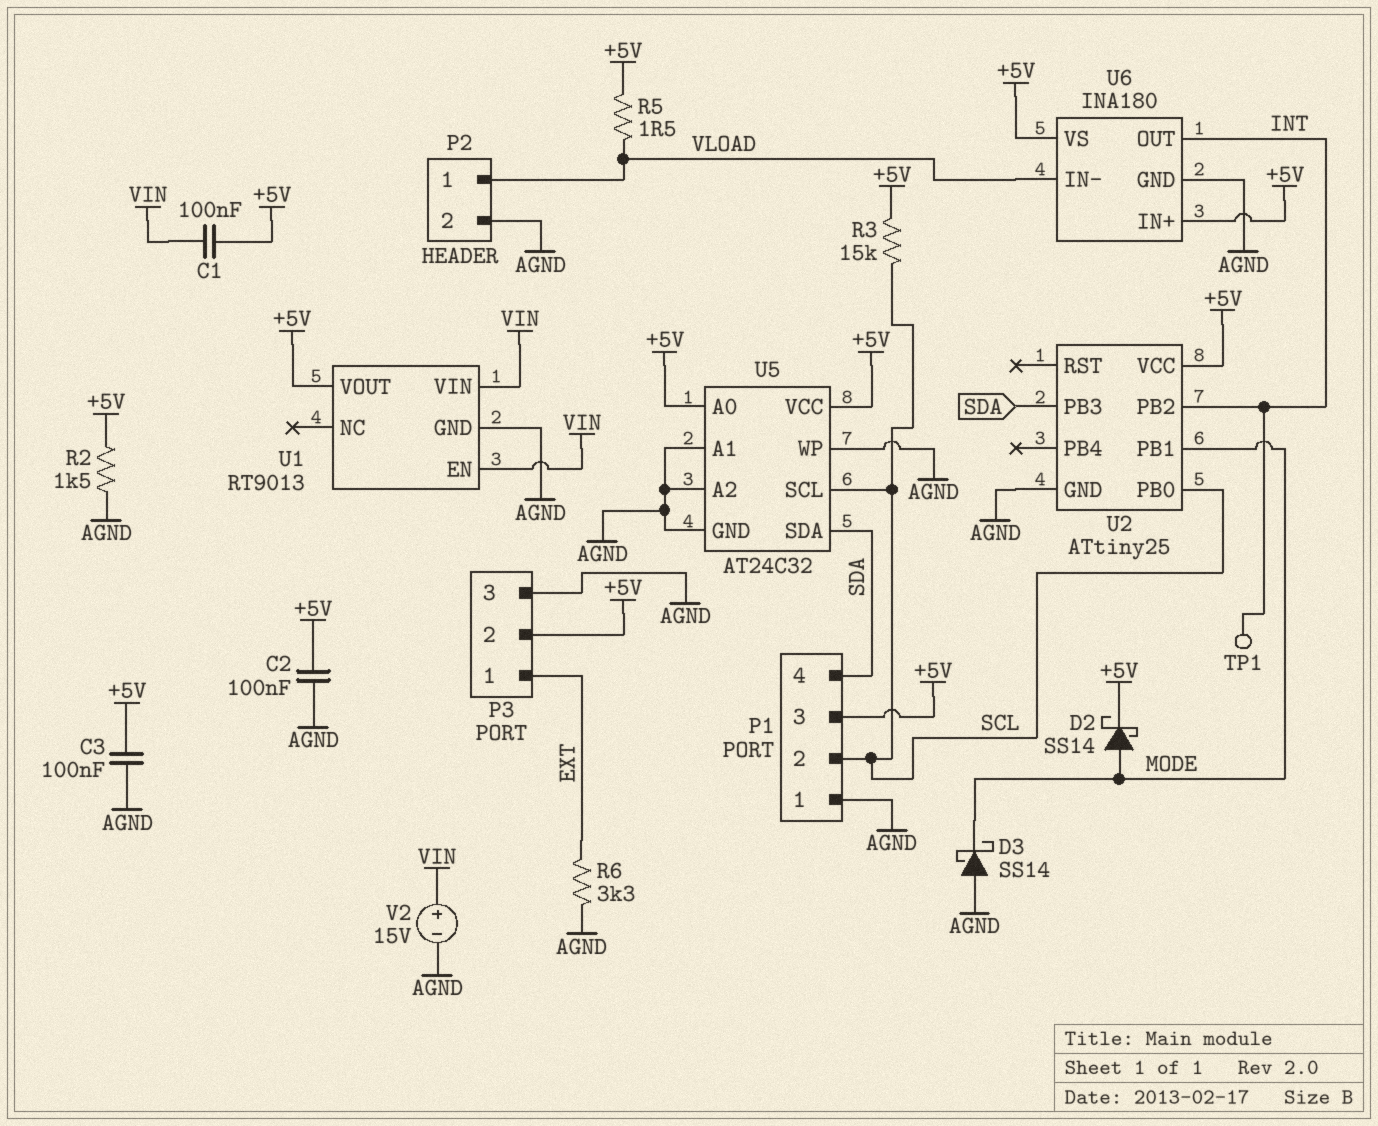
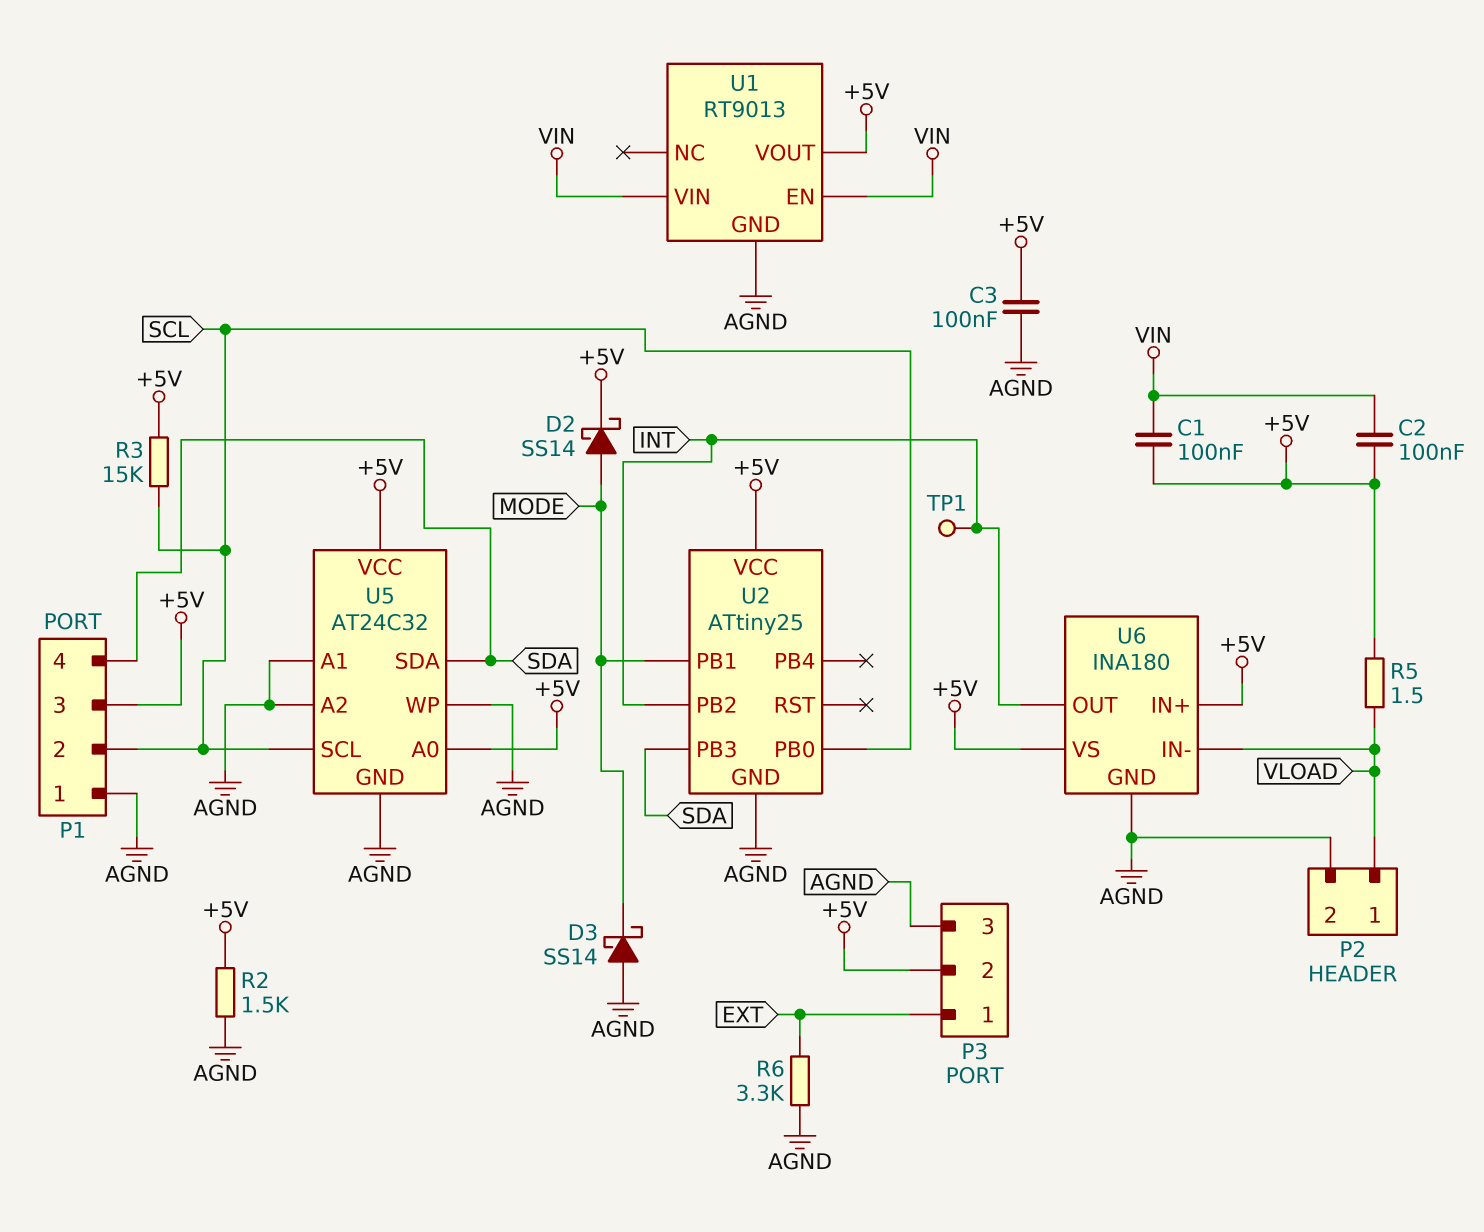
C2: 100nF (+5V, AGND) -> 100nF (+5V, VIN)
V2: 15V (plus VIN, minus AGND) -> none

